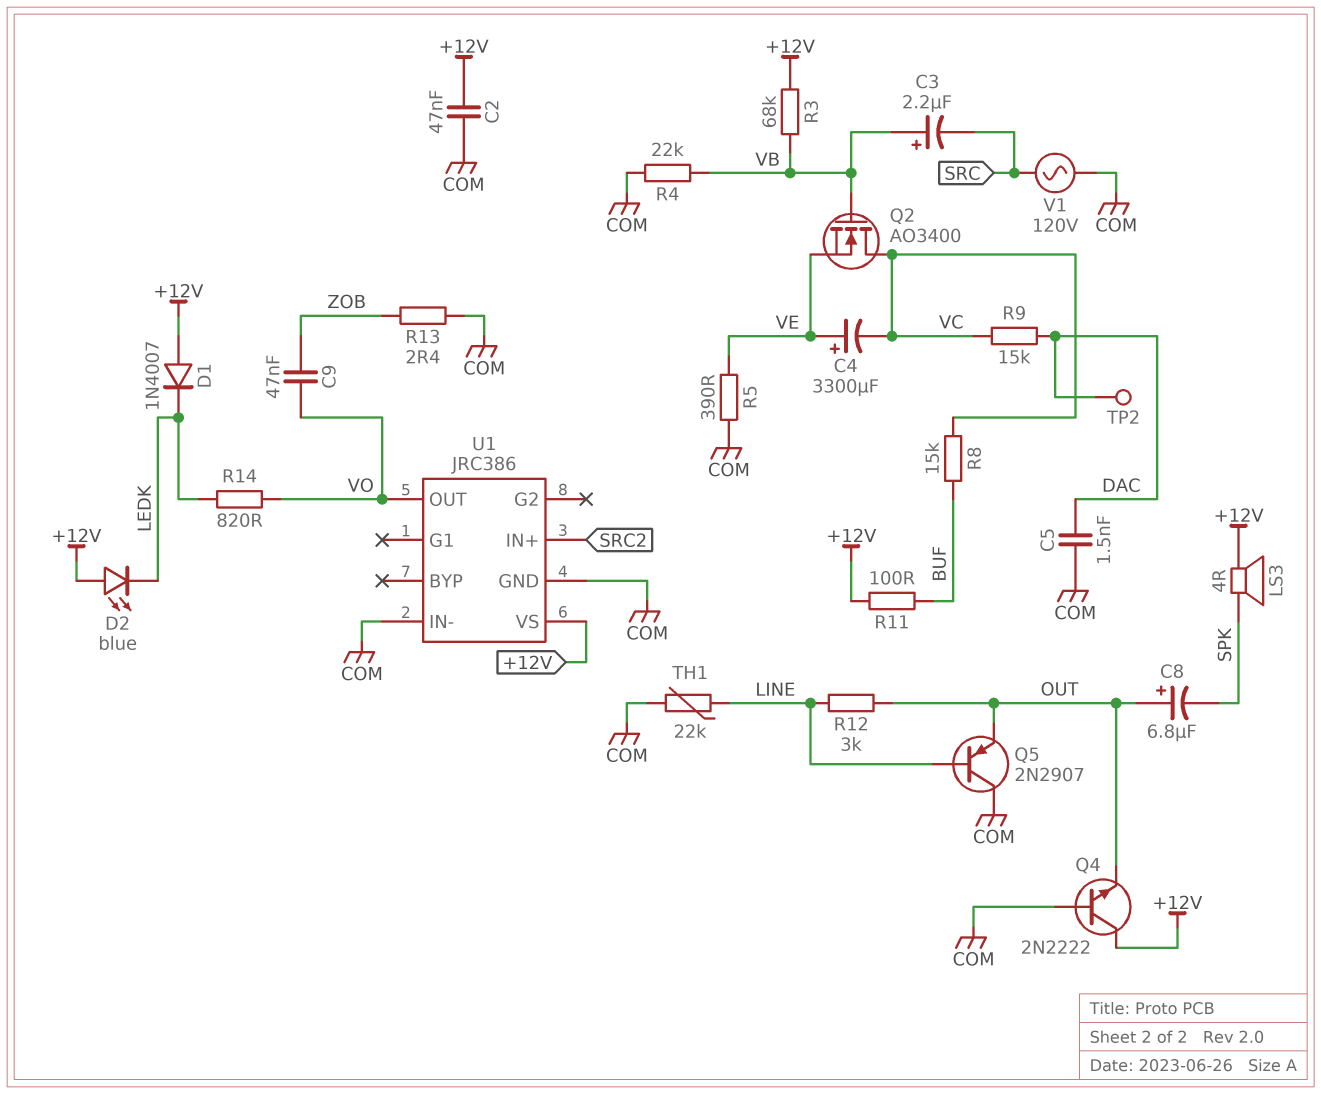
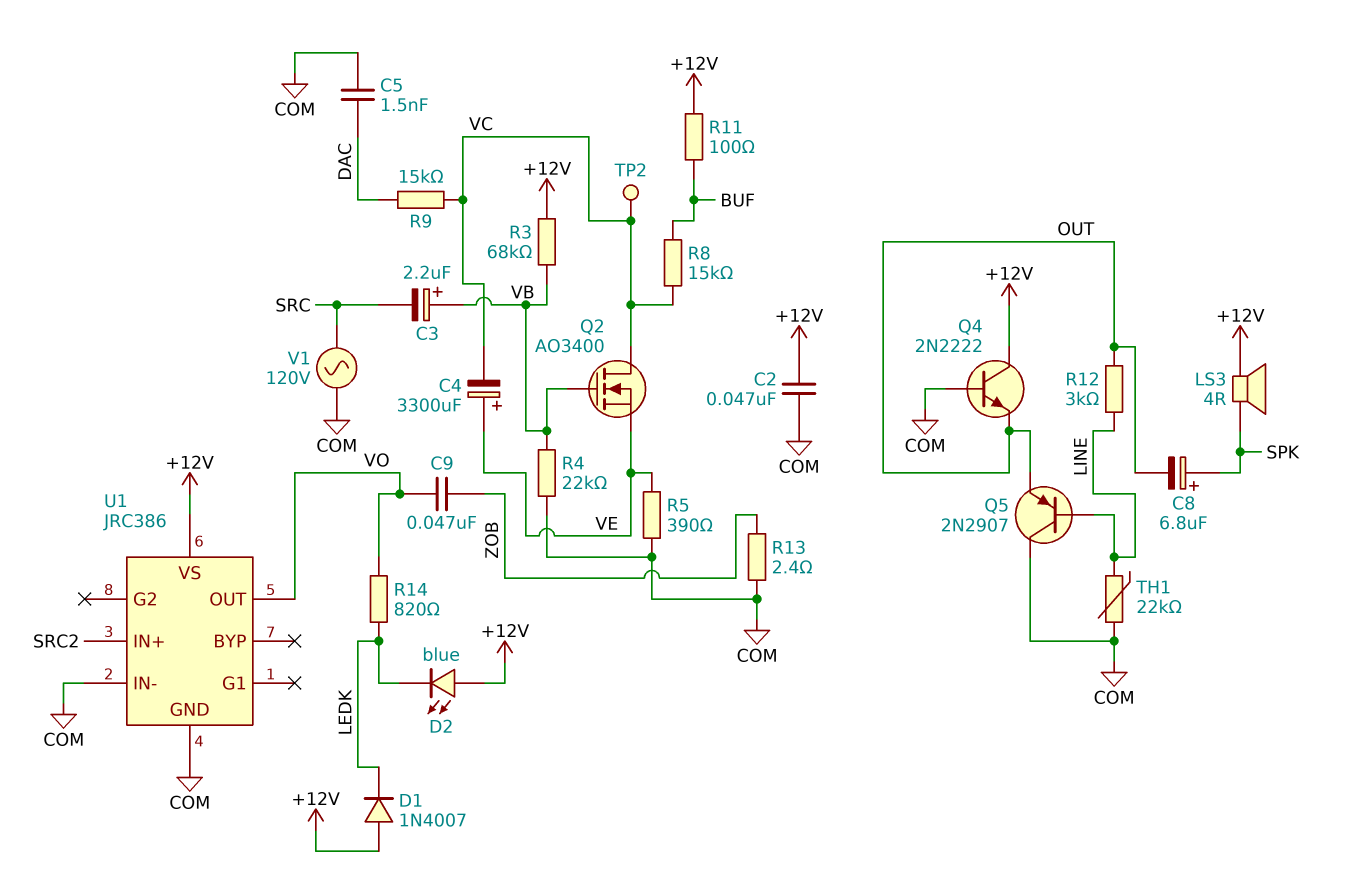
C8: 6.8uF (plus OUT, minus SPK) -> 6.8uF (plus SPK, minus OUT)
TP2: test point (DAC) -> test point (VC)

